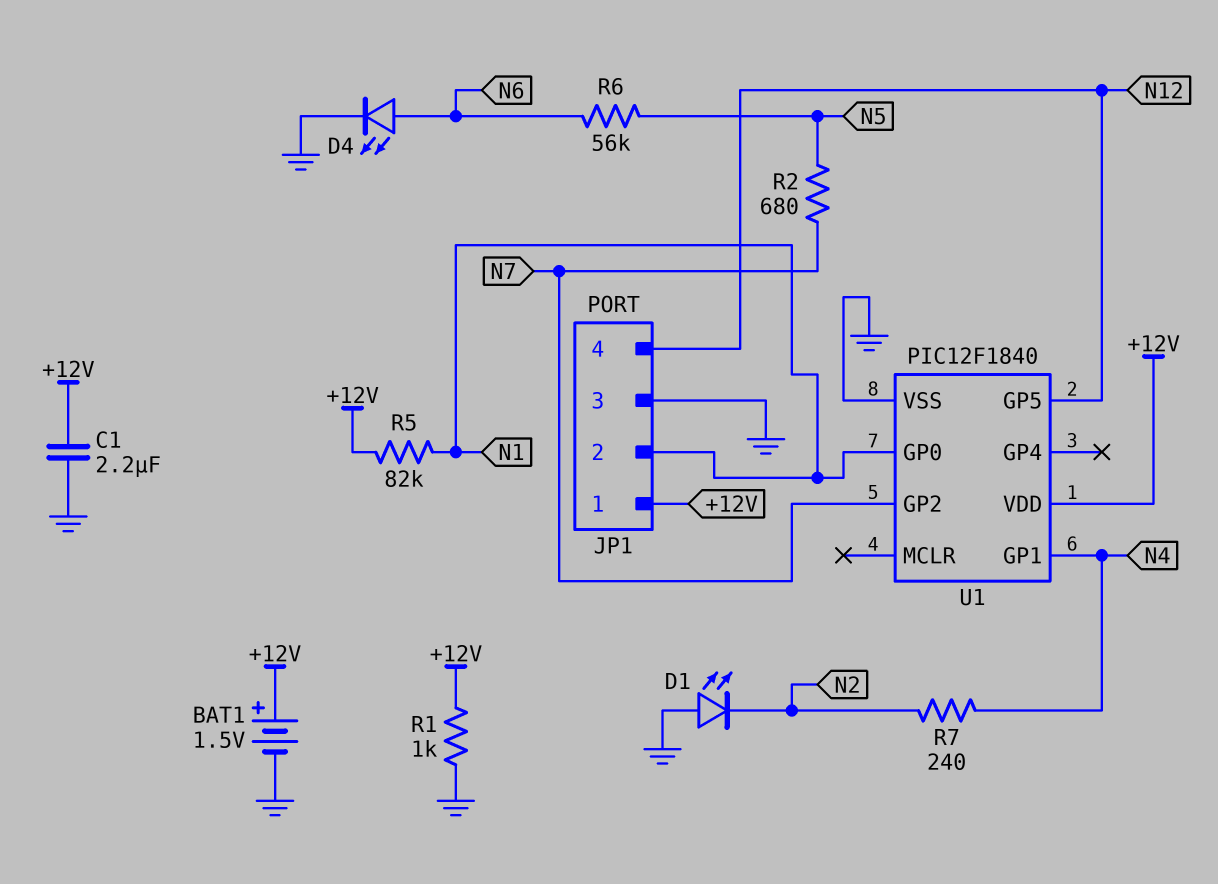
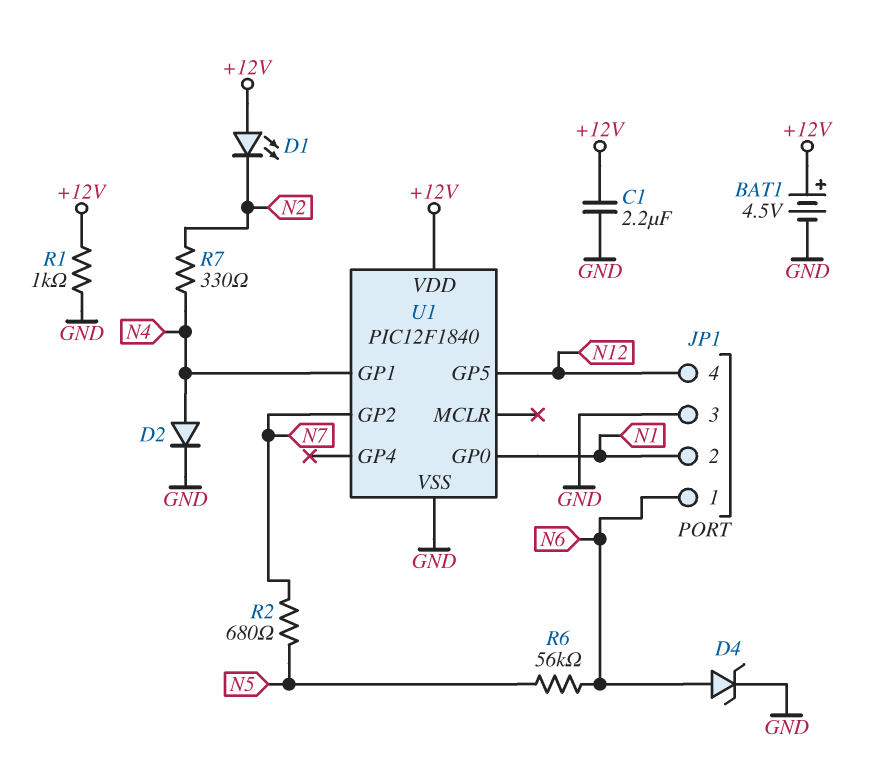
BAT1: 1.5V (plus +12V, minus GND) -> 4.5V (plus +12V, minus GND)
D1: LED (A GND, K N2) -> LED (A +12V, K N2)
D2: none -> diode (A N4, K GND)
D4: LED (A N6, K GND) -> zener (A N6, K GND)
JP1 pin 1: +12V -> N6
R5: 82k (+12V, N1) -> none
R7: 240 (N2, N4) -> 330 (N2, N4)

